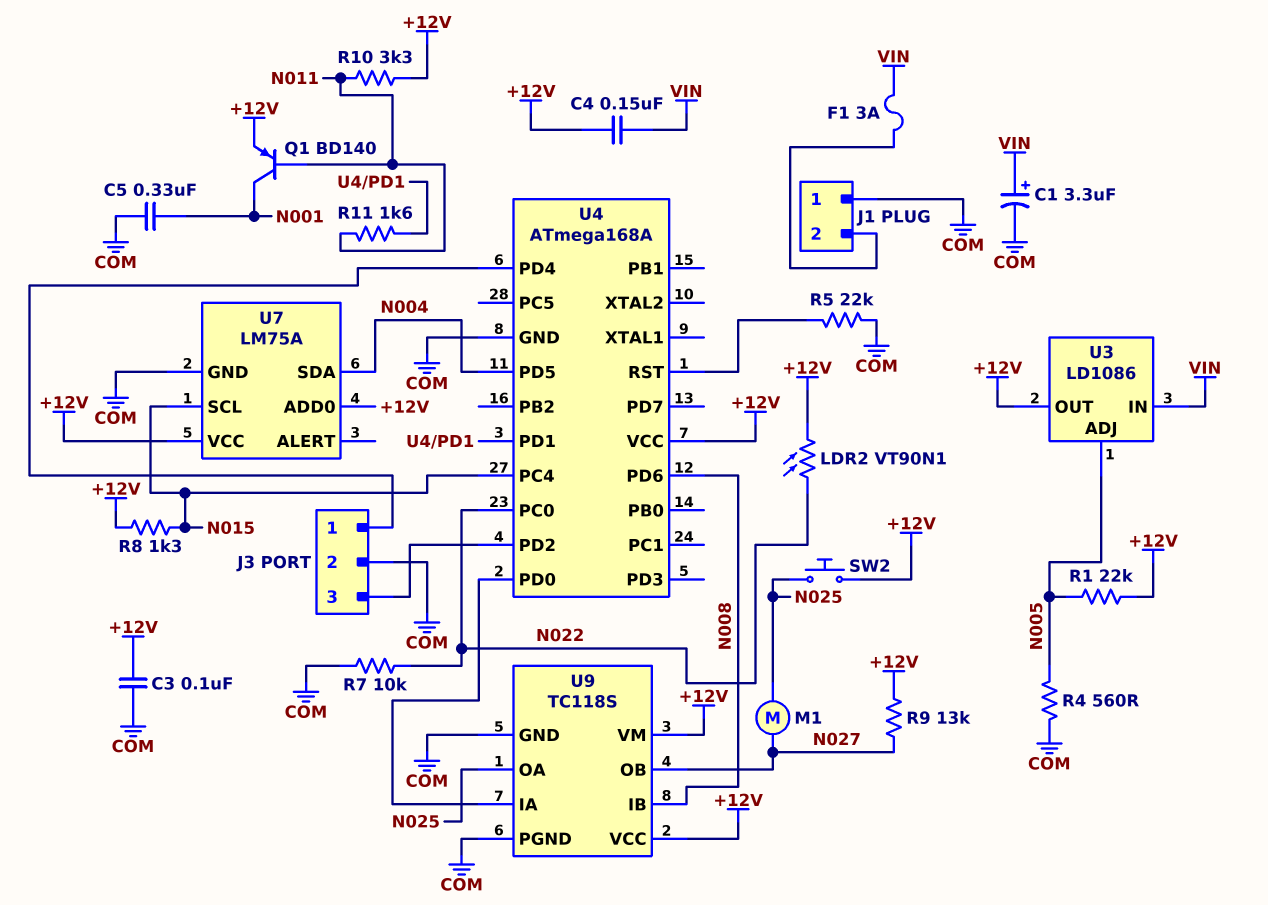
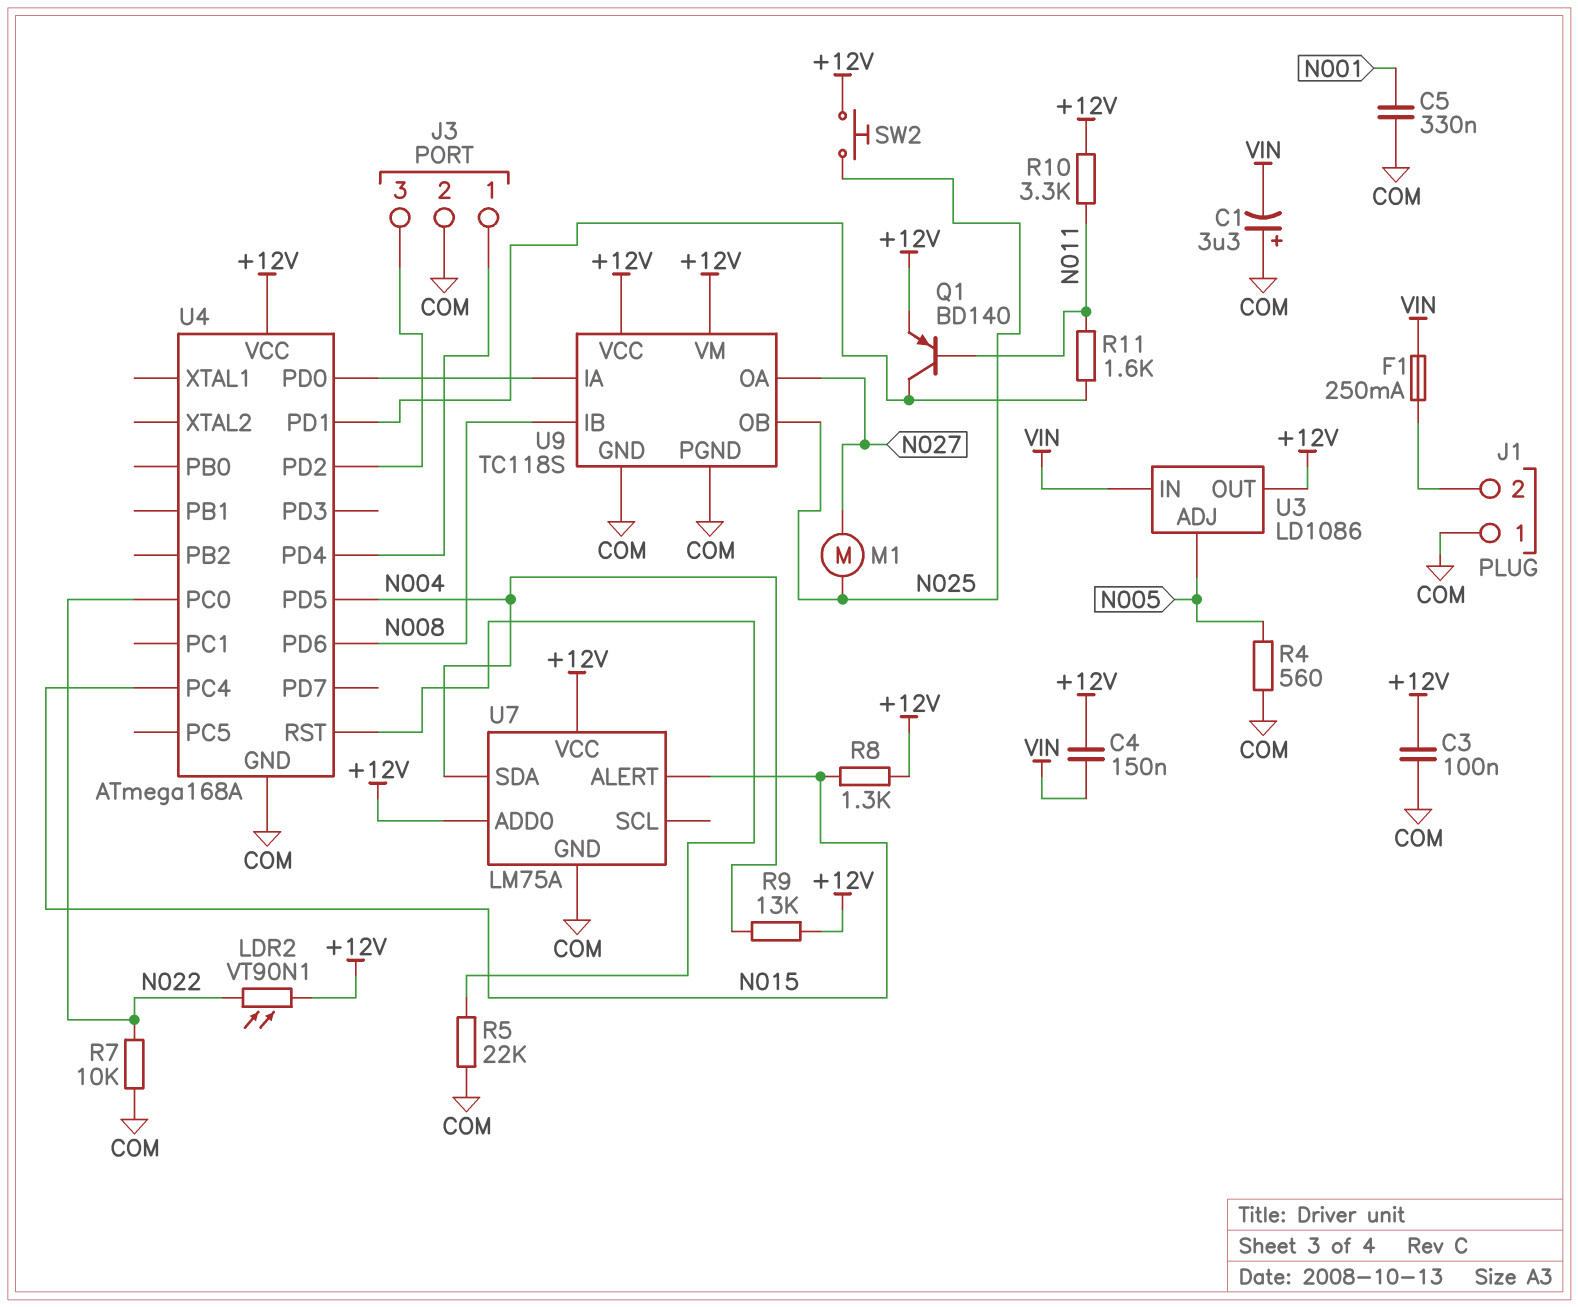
C1: 3.3uF (plus VIN, minus COM) -> 3.3uF (plus COM, minus VIN)
F1: 3A (J1/2, VIN) -> 250mA (J1/2, VIN)
Q1: PNP BD140 (B N011, C N001, E +12V) -> PNP BD140 (B N011, C U4/PD1, E +12V)
R1: 22k (+12V, N005) -> none
R9: 13k (+12V, N027) -> 13k (+12V, N004)
U7 pin ALERT: none -> N015
U7 pin SCL: N015 -> none
U9 pin OA: N025 -> N027
U9 pin OB: N027 -> N025

